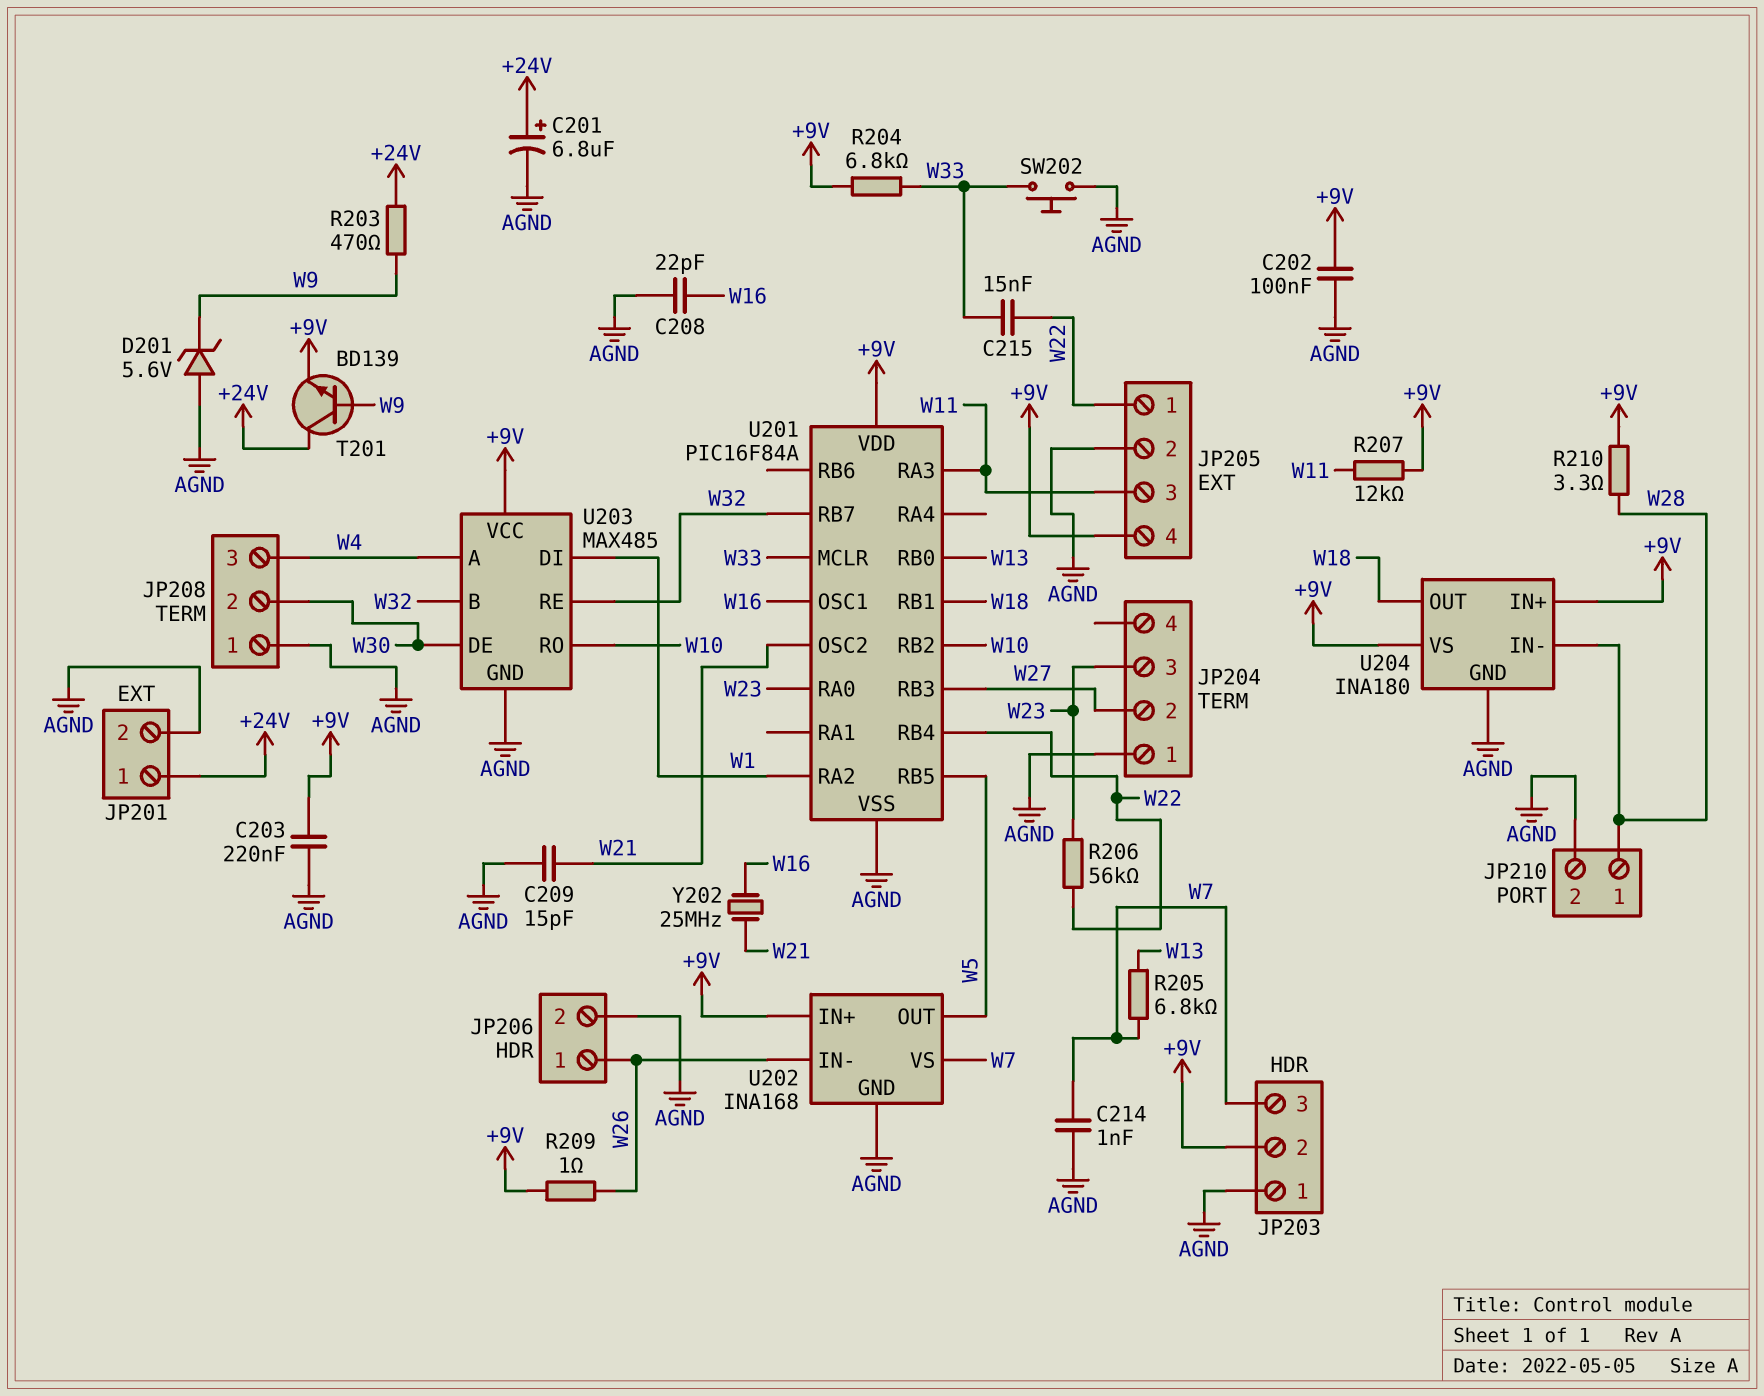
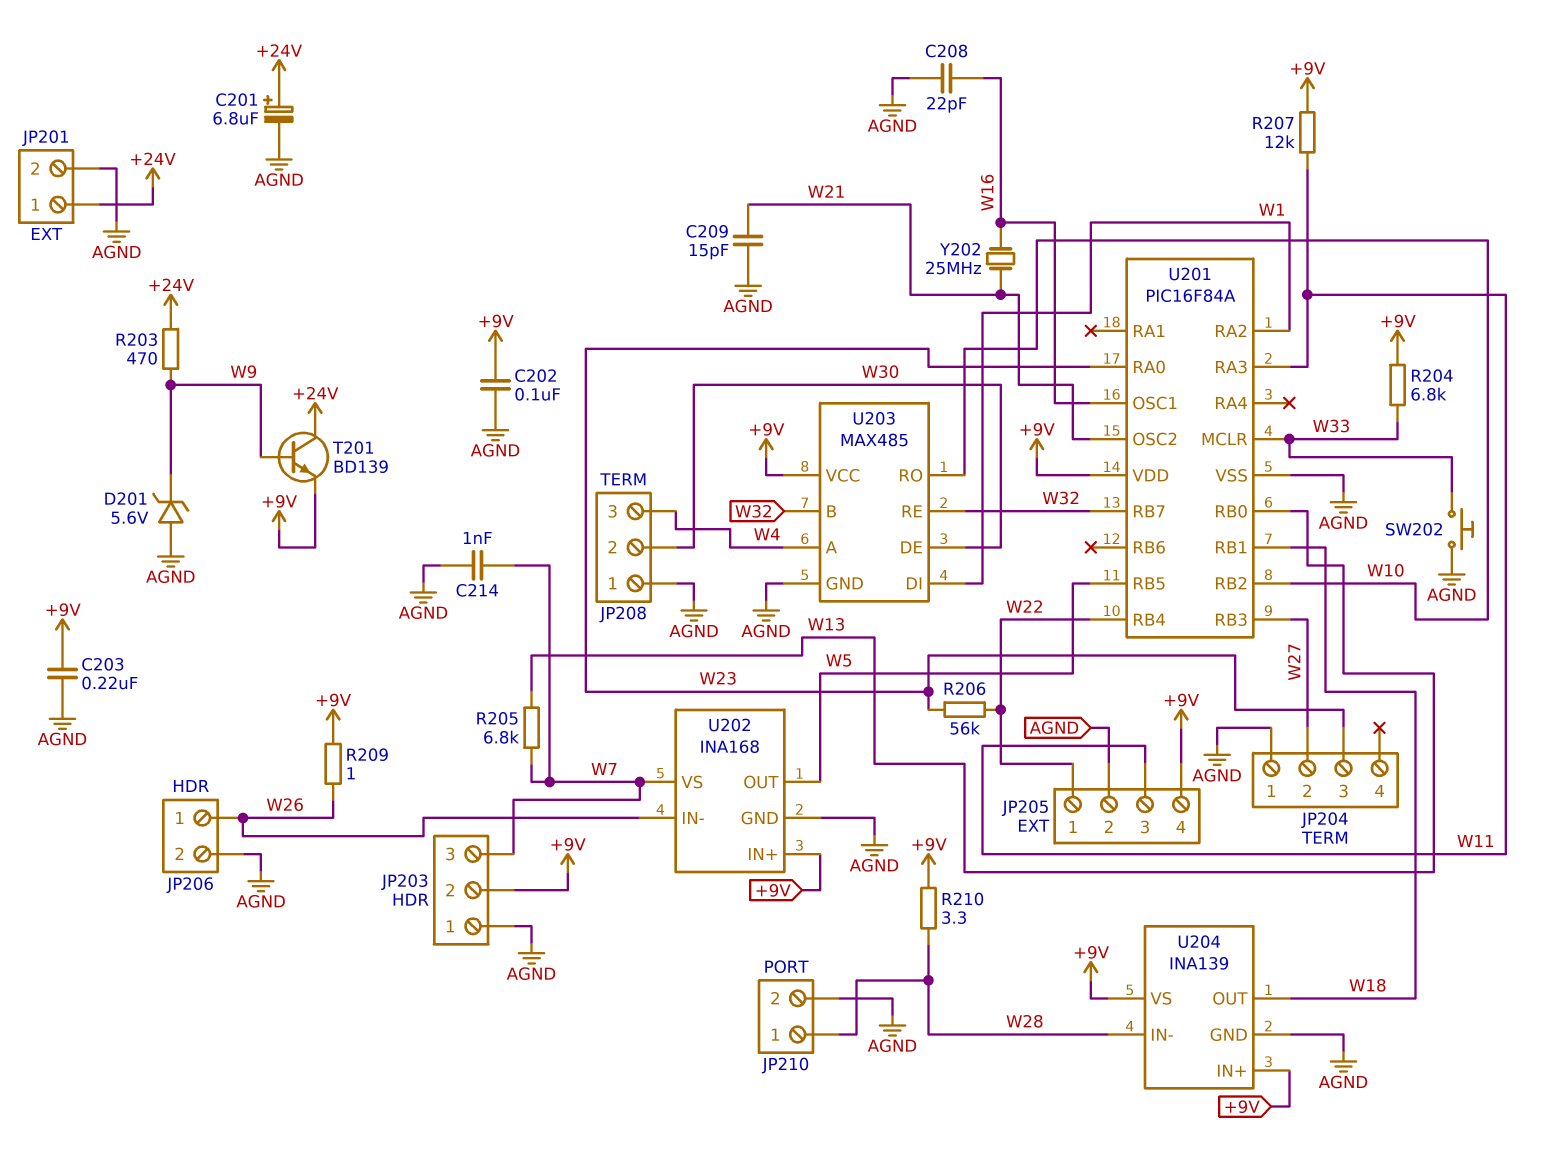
C215: 15nF (W22, W33) -> none
U204: INA180 -> INA139

